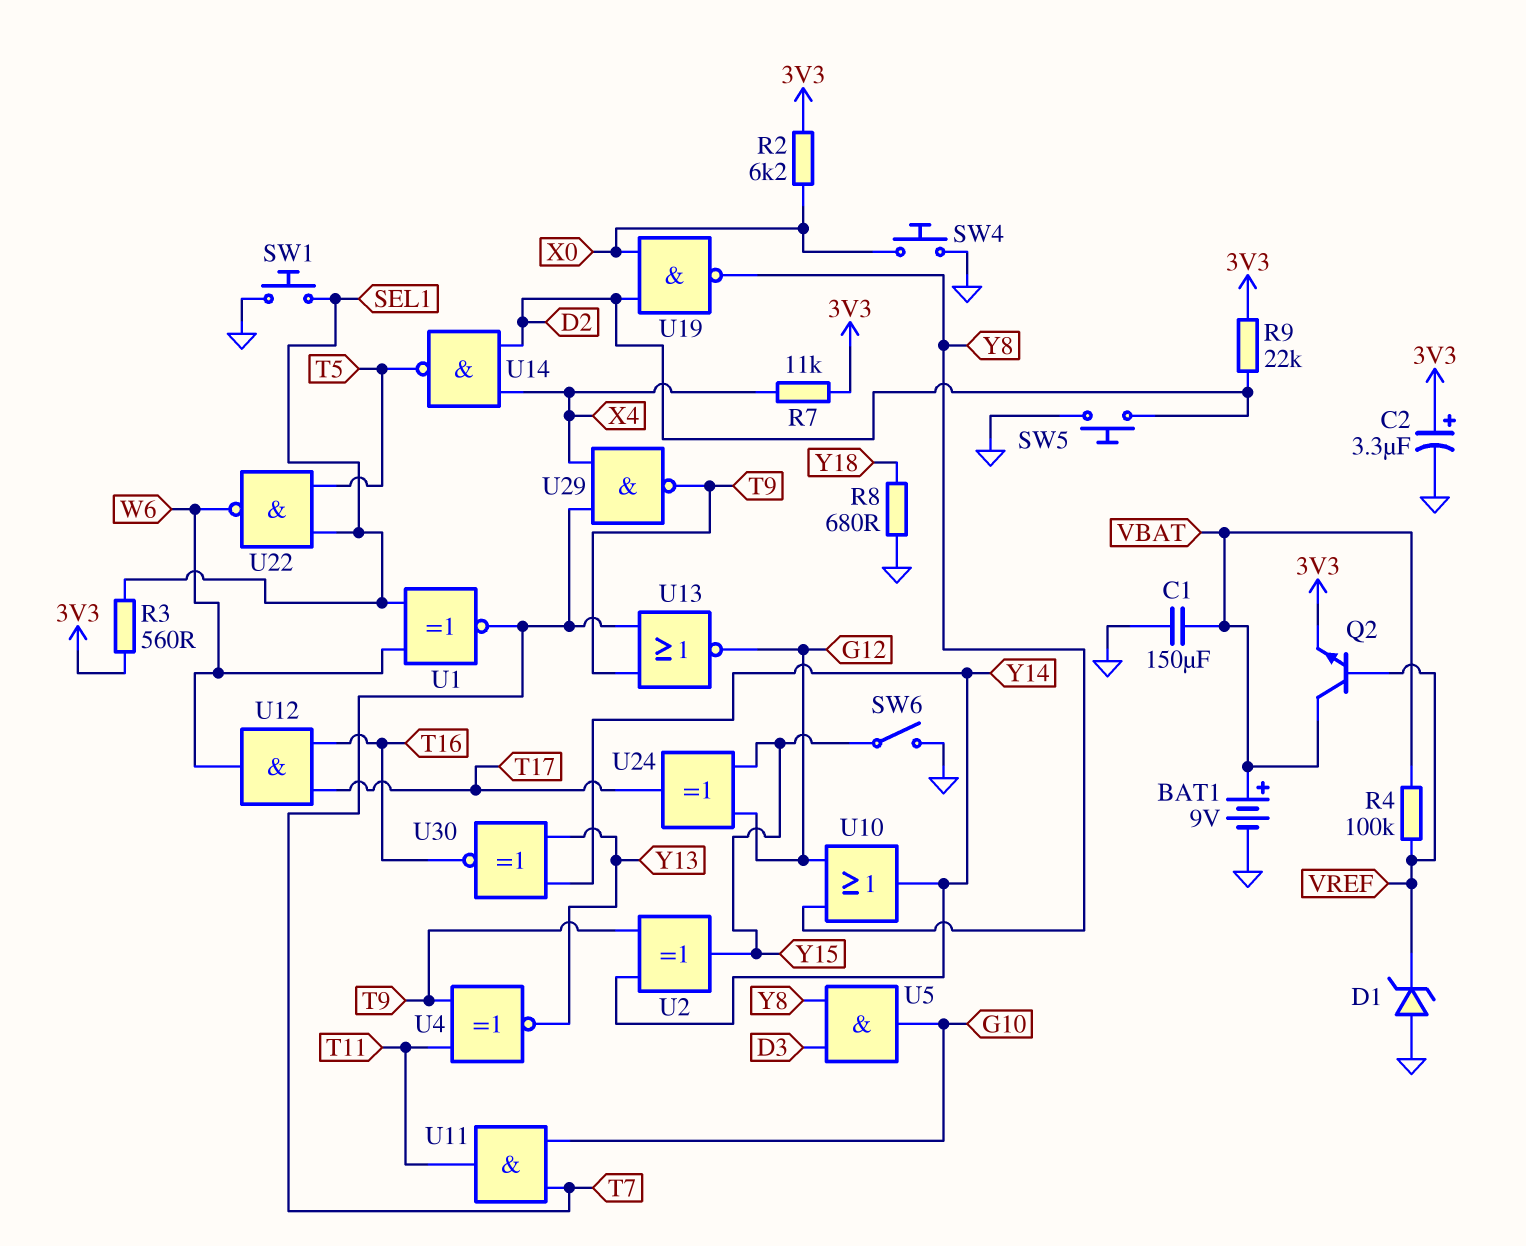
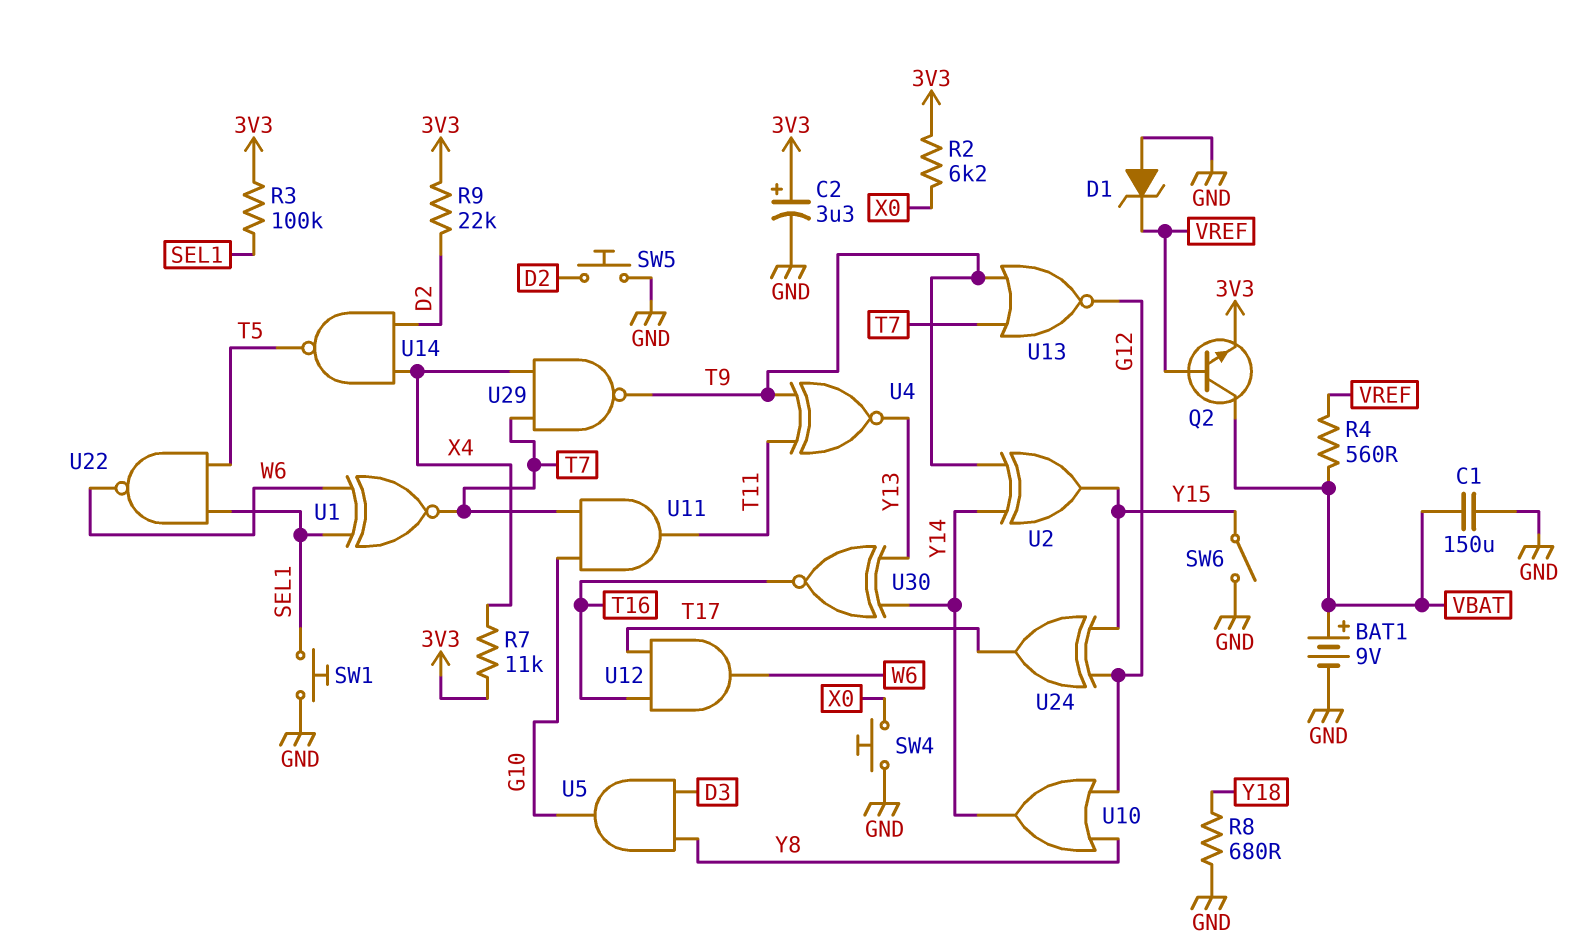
R3: 560 (3V3, SEL1) -> 100k (3V3, SEL1)
R4: 100k (VBAT, VREF) -> 560 (VBAT, VREF)
U19: NAND (in D2, in X0, out Y8) -> none

